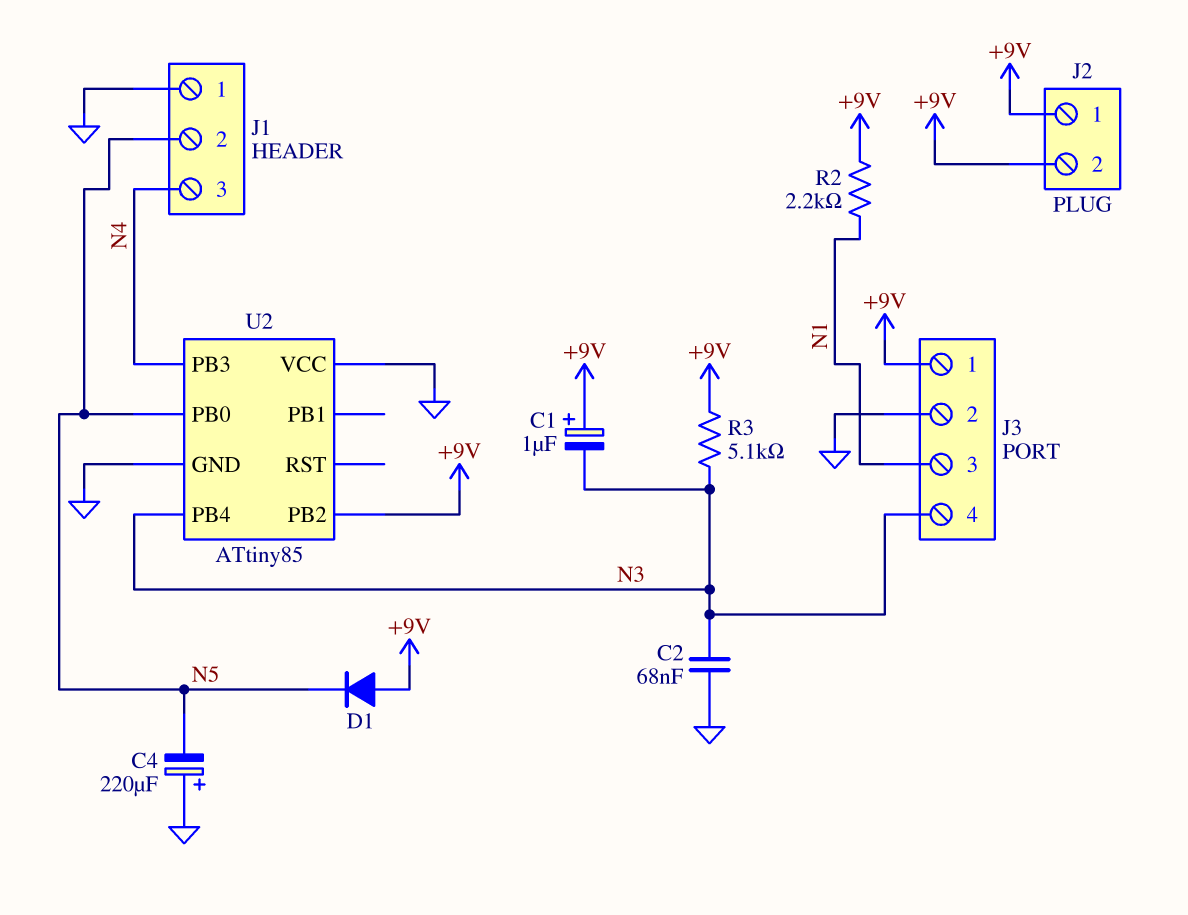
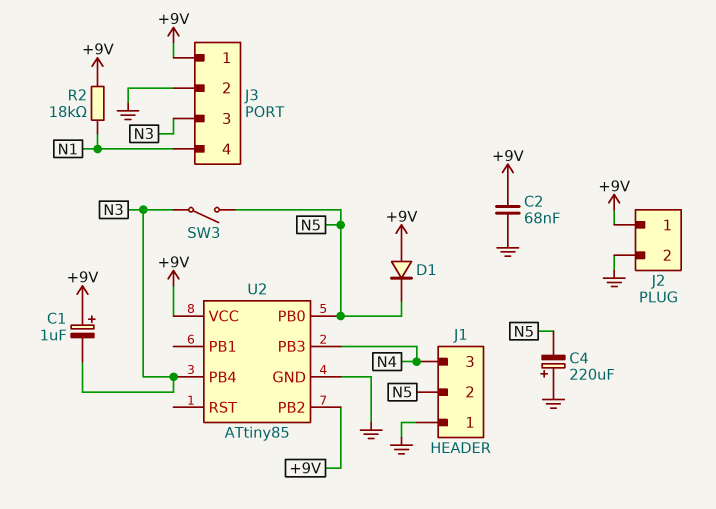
C2: 68nF (GND, N3) -> 68nF (+9V, GND)
J2 pin 2: +9V -> GND
J3 pin 3: N1 -> N3
J3 pin 4: N3 -> N1
R2: 2.2k (+9V, N1) -> 18k (+9V, N1)
R3: 5.1k (+9V, N3) -> none
SW3: none -> switch (N3, N5)
U2 pin VCC: GND -> +9V

